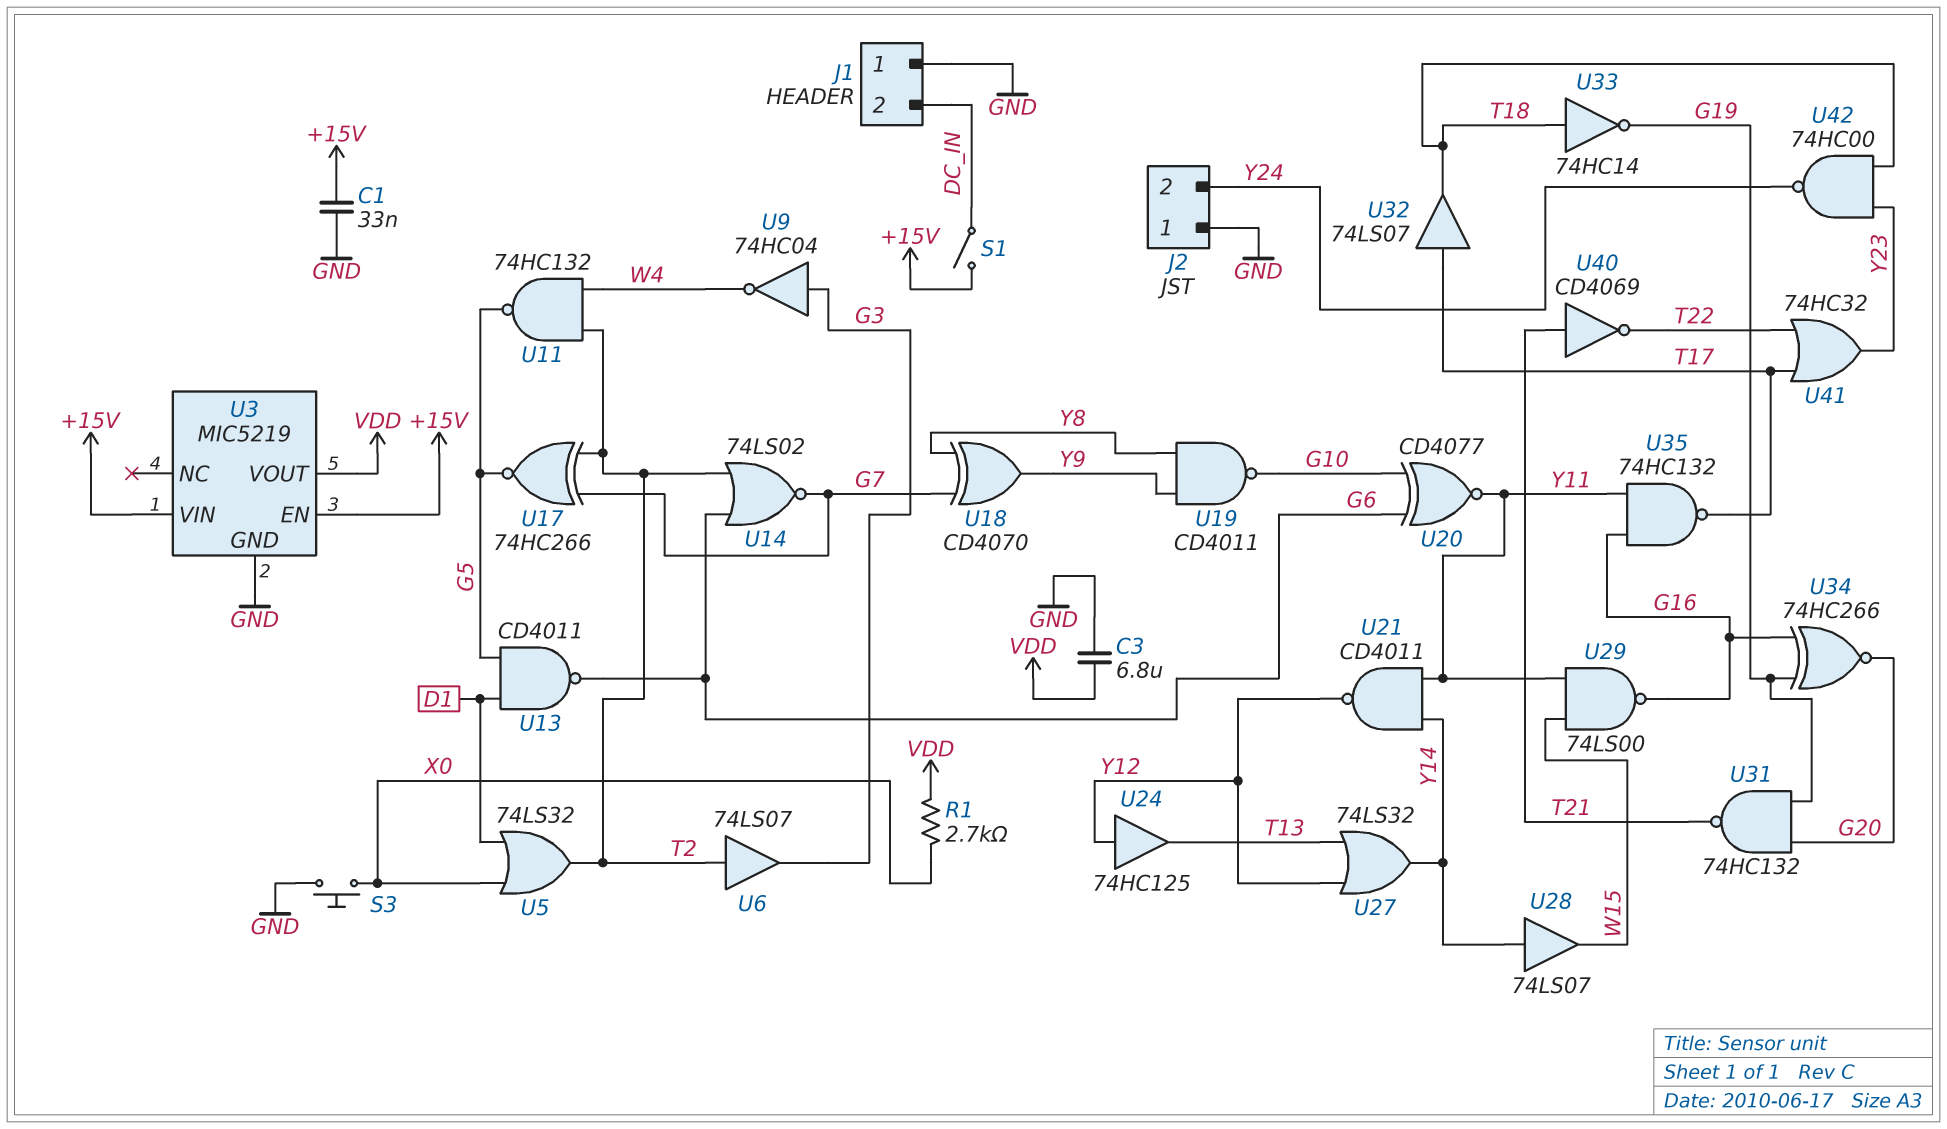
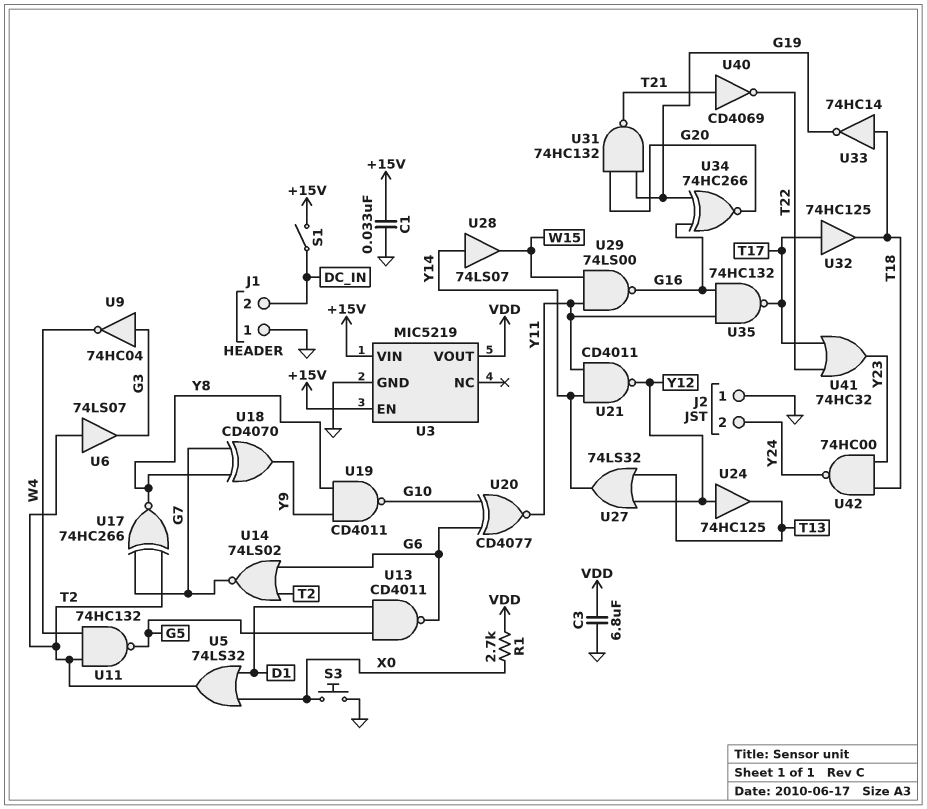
U17: XNOR 74HC266 (in G7, in T2, out G5) -> XNOR 74HC266 (in G7, in T2, out Y8)
U32: buffer 74LS07 (in T17, out T18) -> buffer 74HC125 (in T17, out T18)

